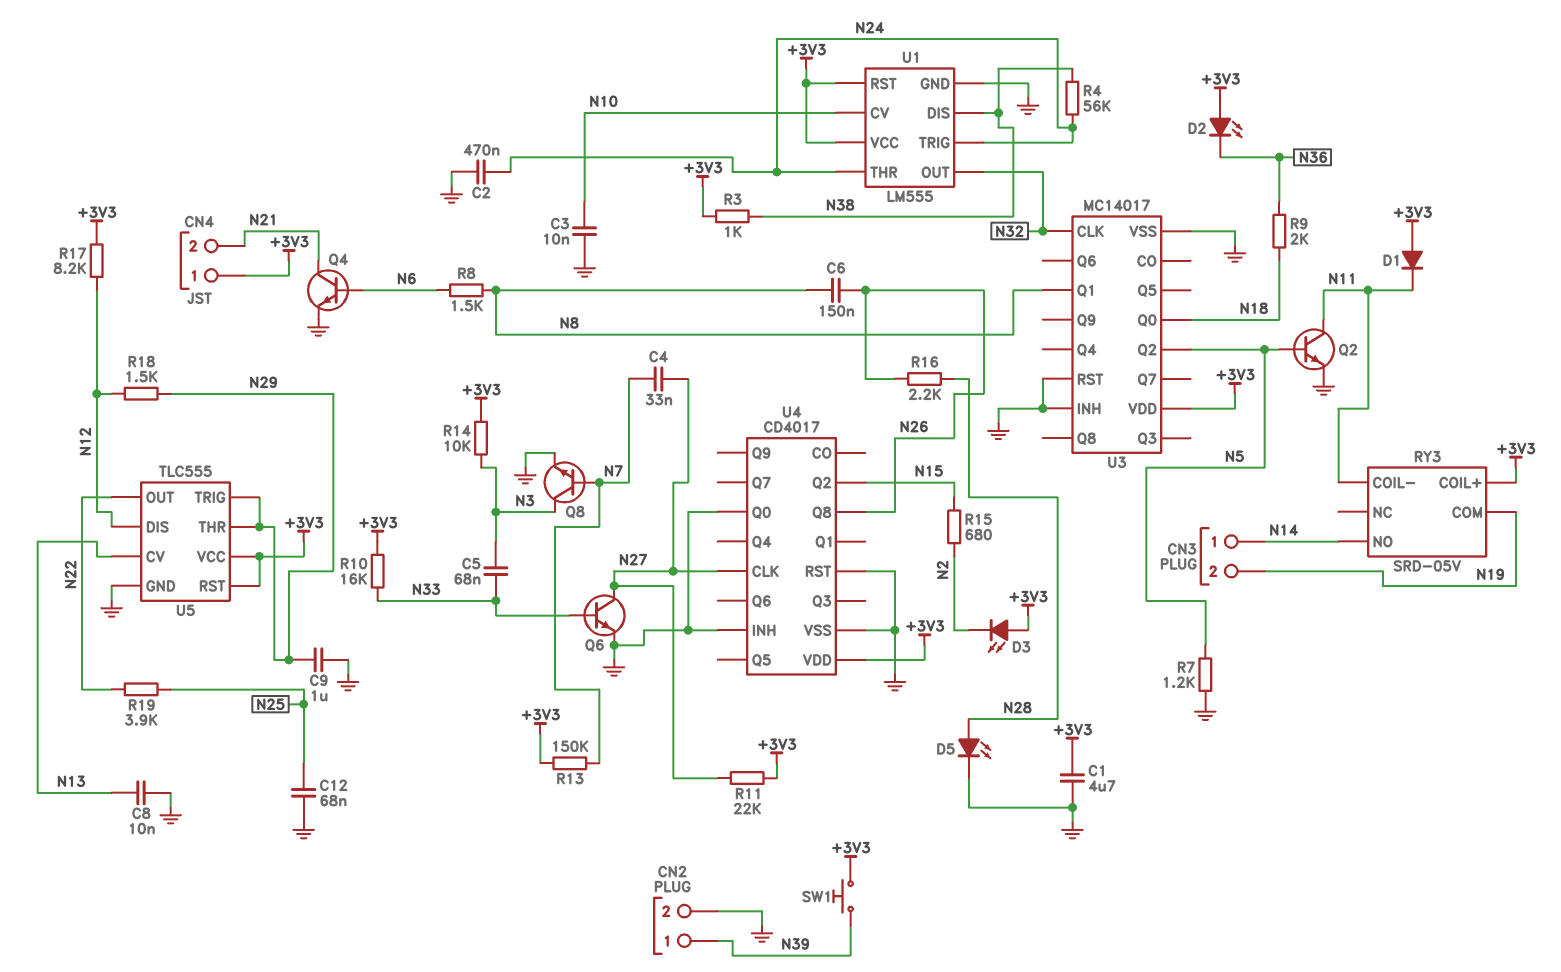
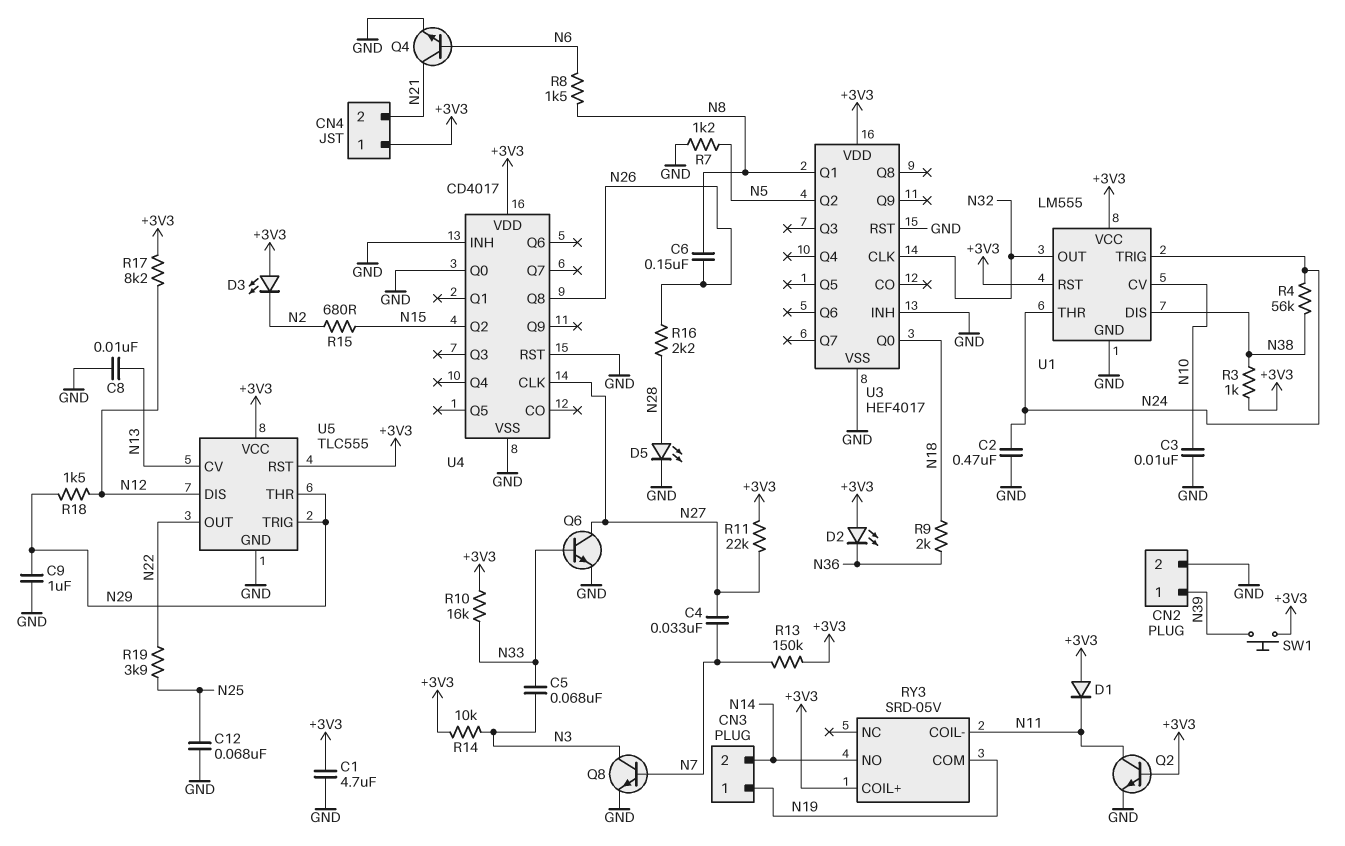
CN3 pin 1: N14 -> N19
CN3 pin 2: N19 -> N14
Q2: NPN (B N5, C N11, E GND) -> NPN (B +3V3, C N11, E GND)
U3: MC14017 -> HEF4017

